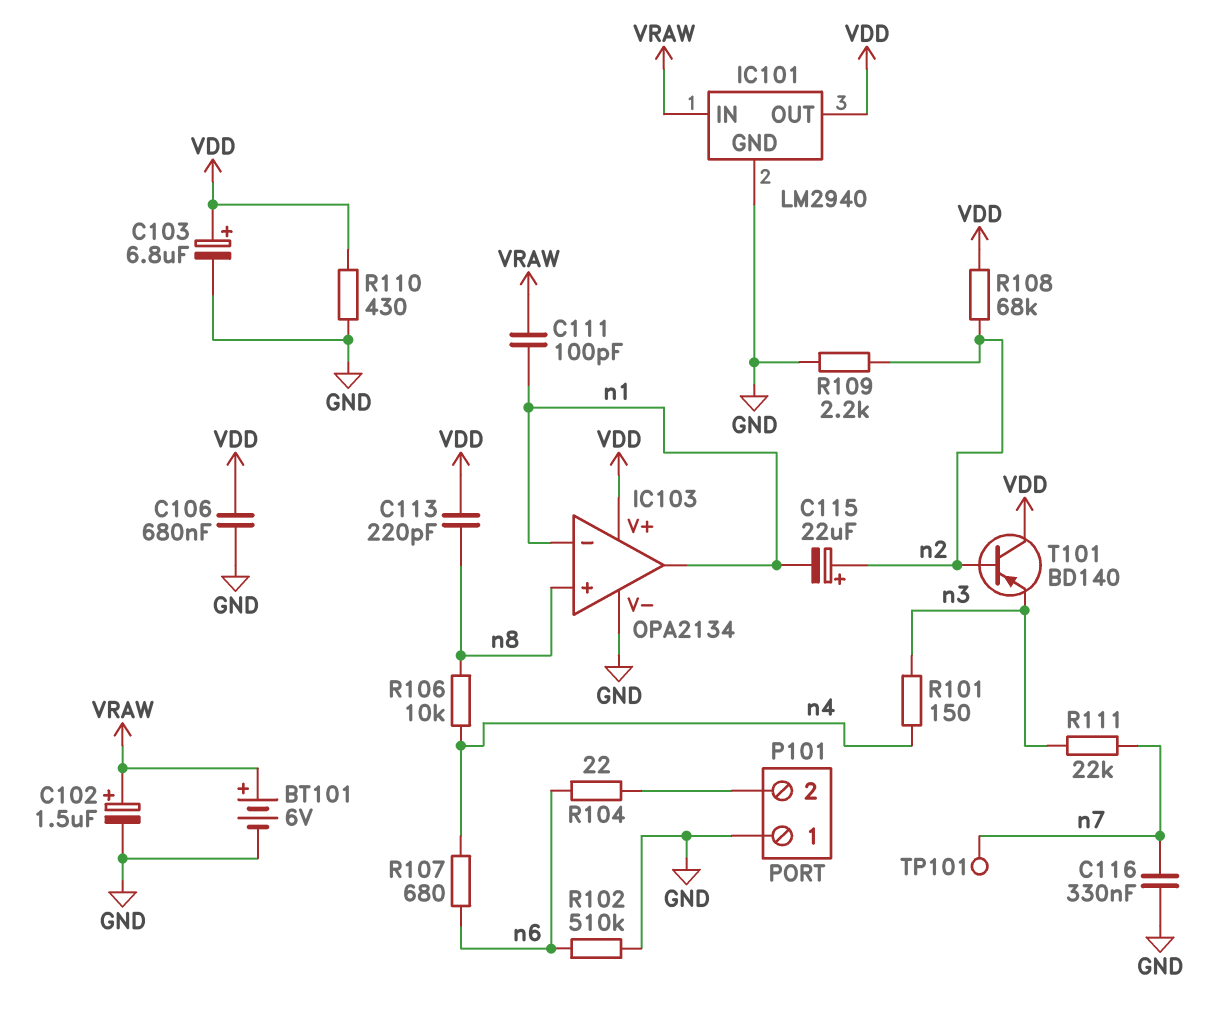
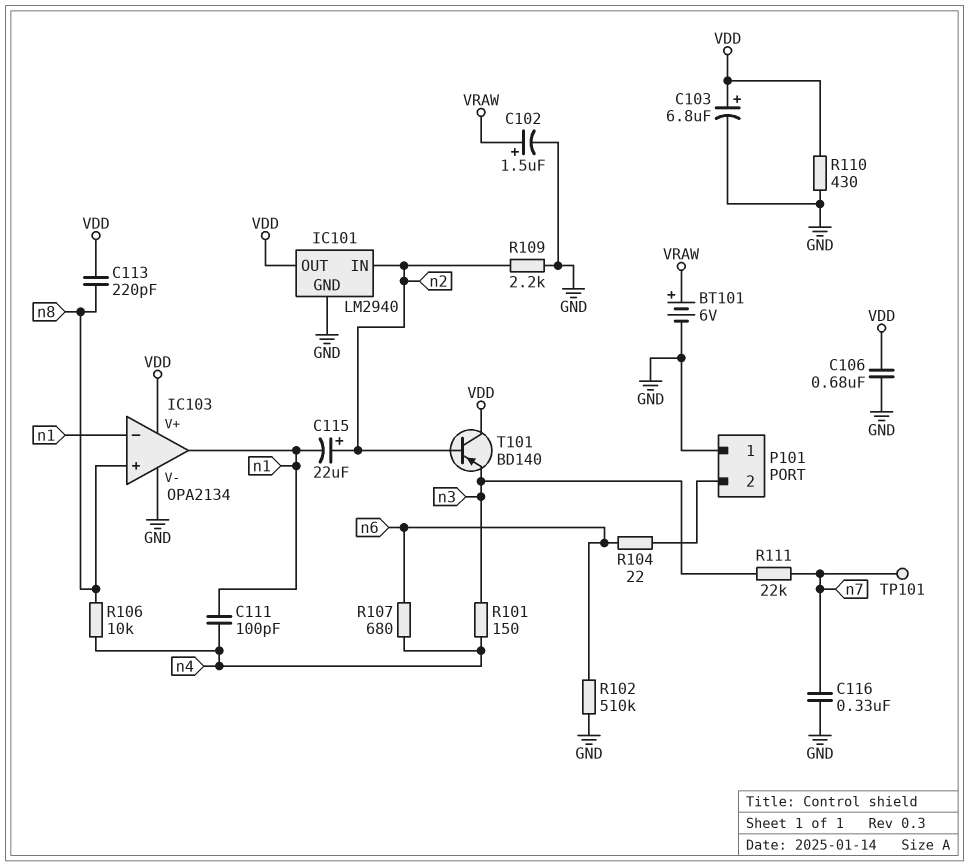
C111: 100pF (VRAW, n1) -> 100pF (n1, n4)
IC101 pin IN: VRAW -> n2
R108: 68k (VDD, n2) -> none

